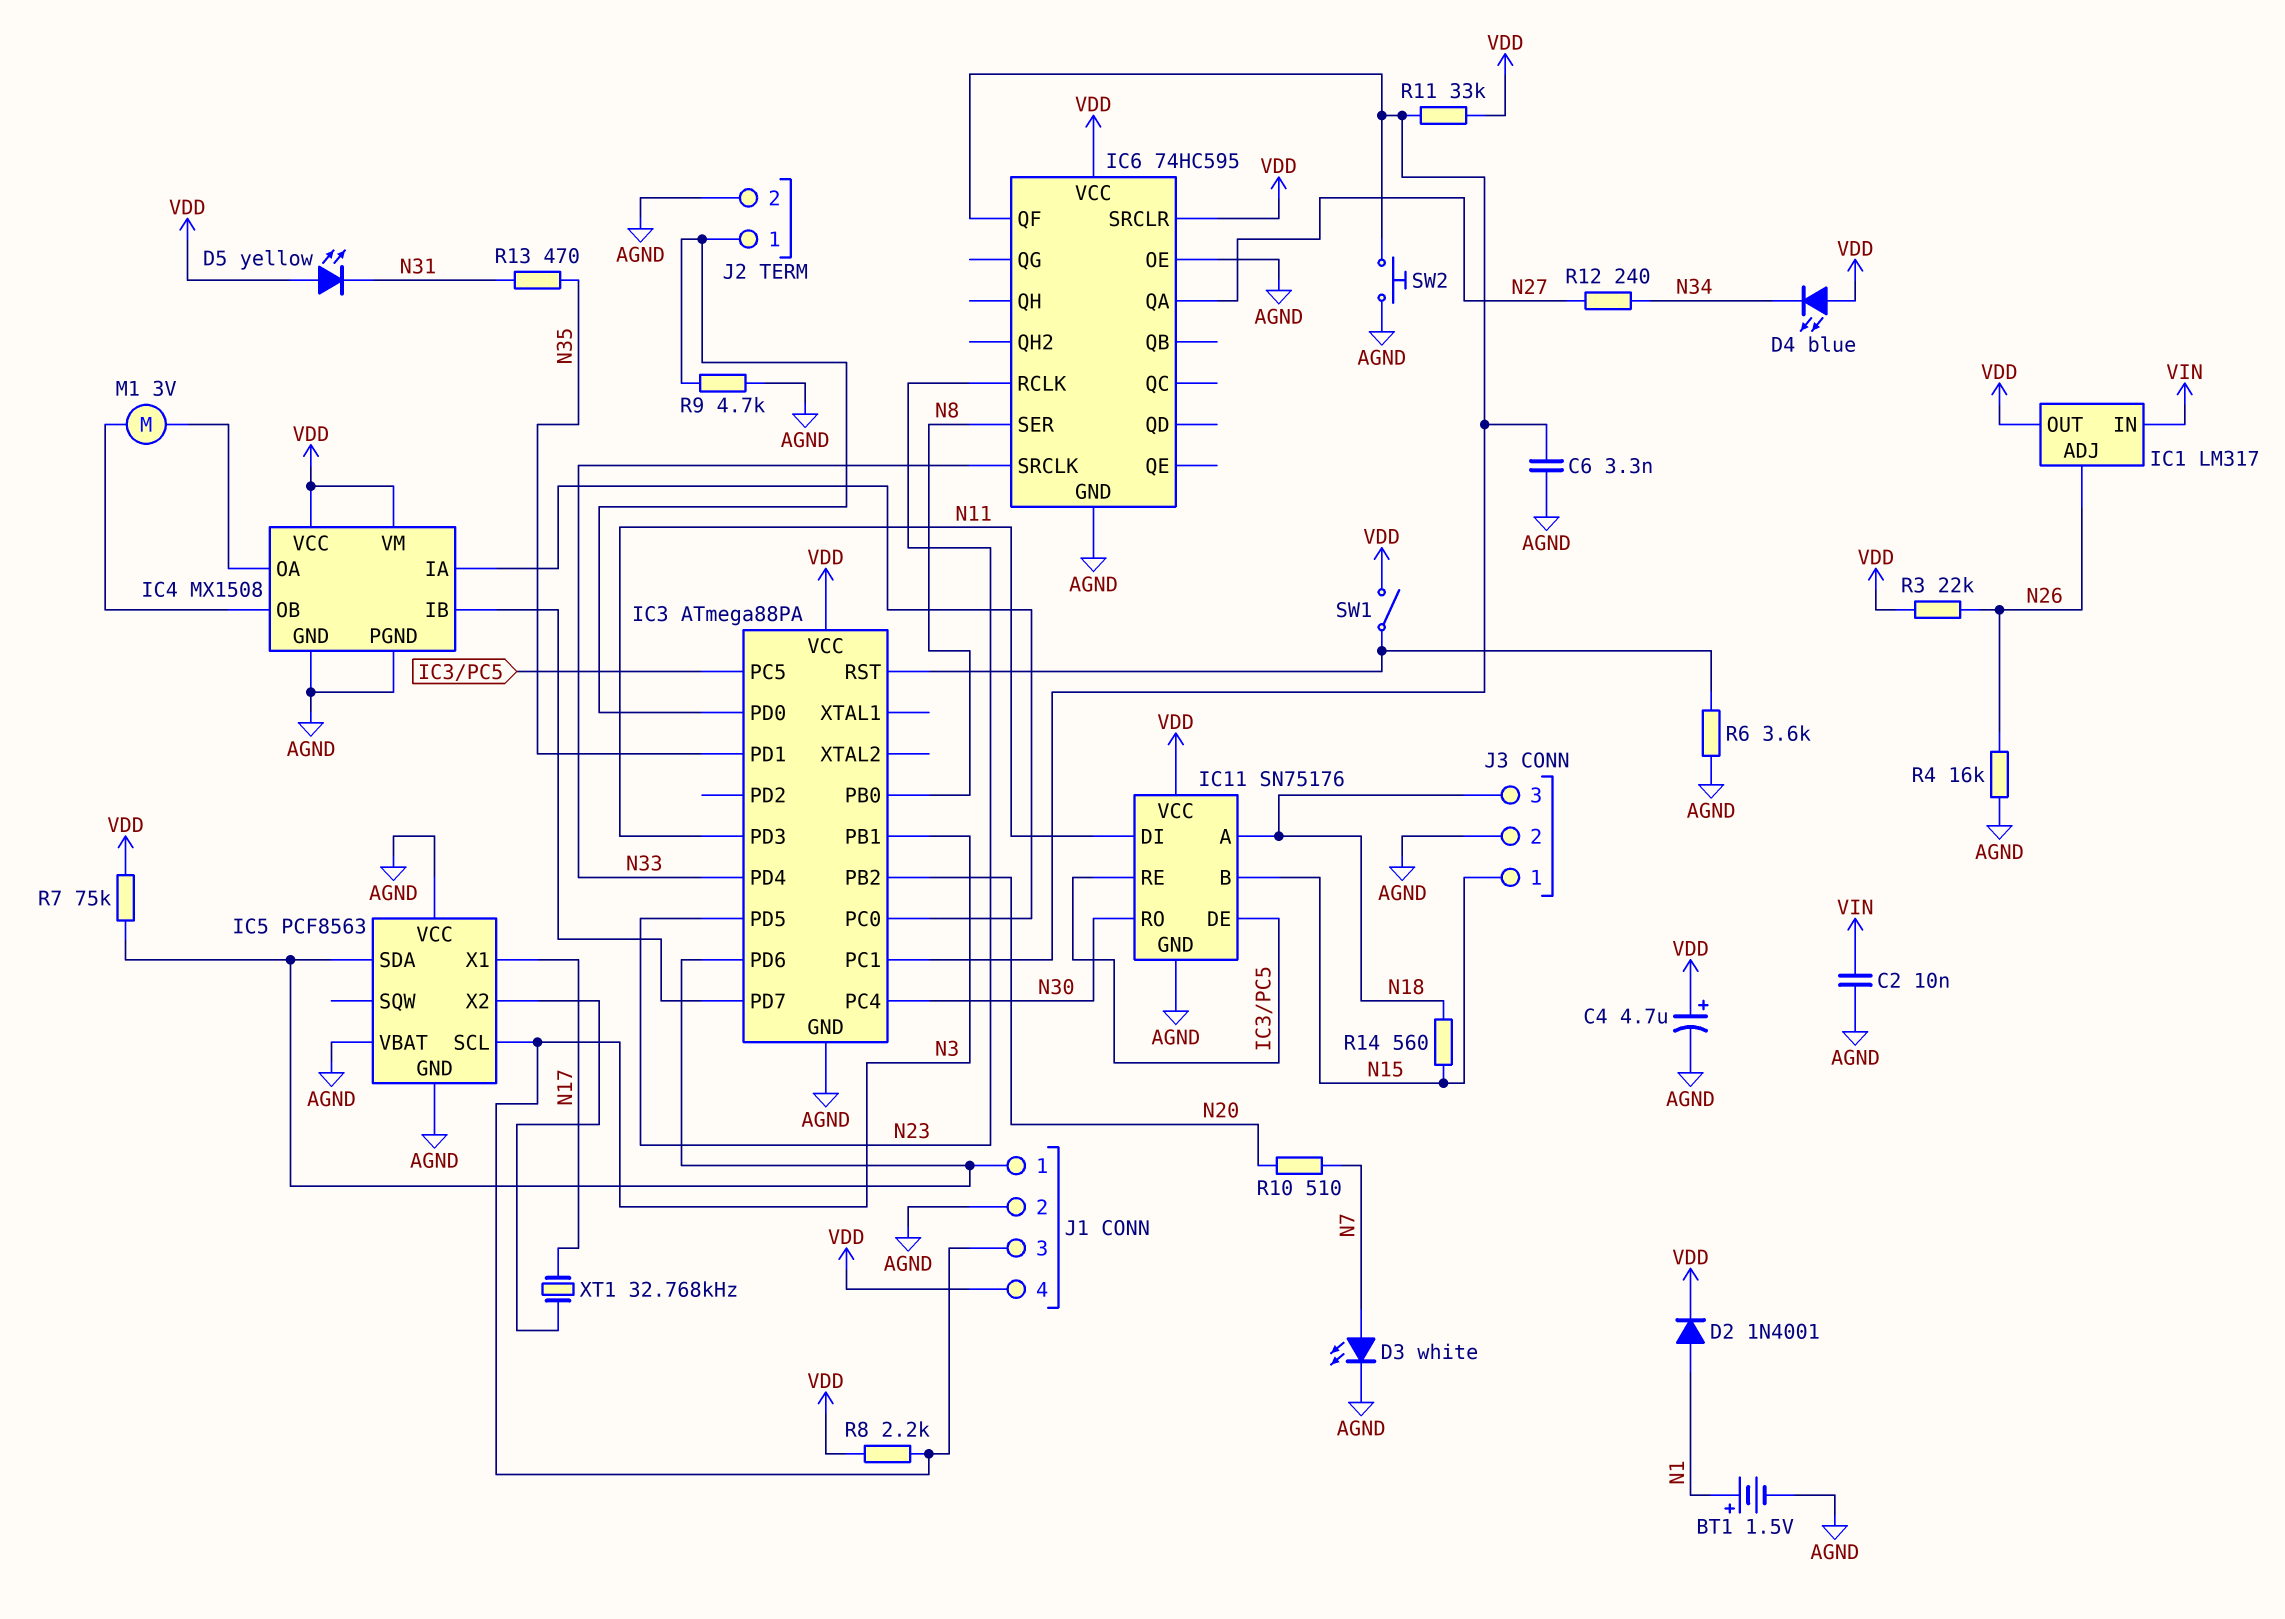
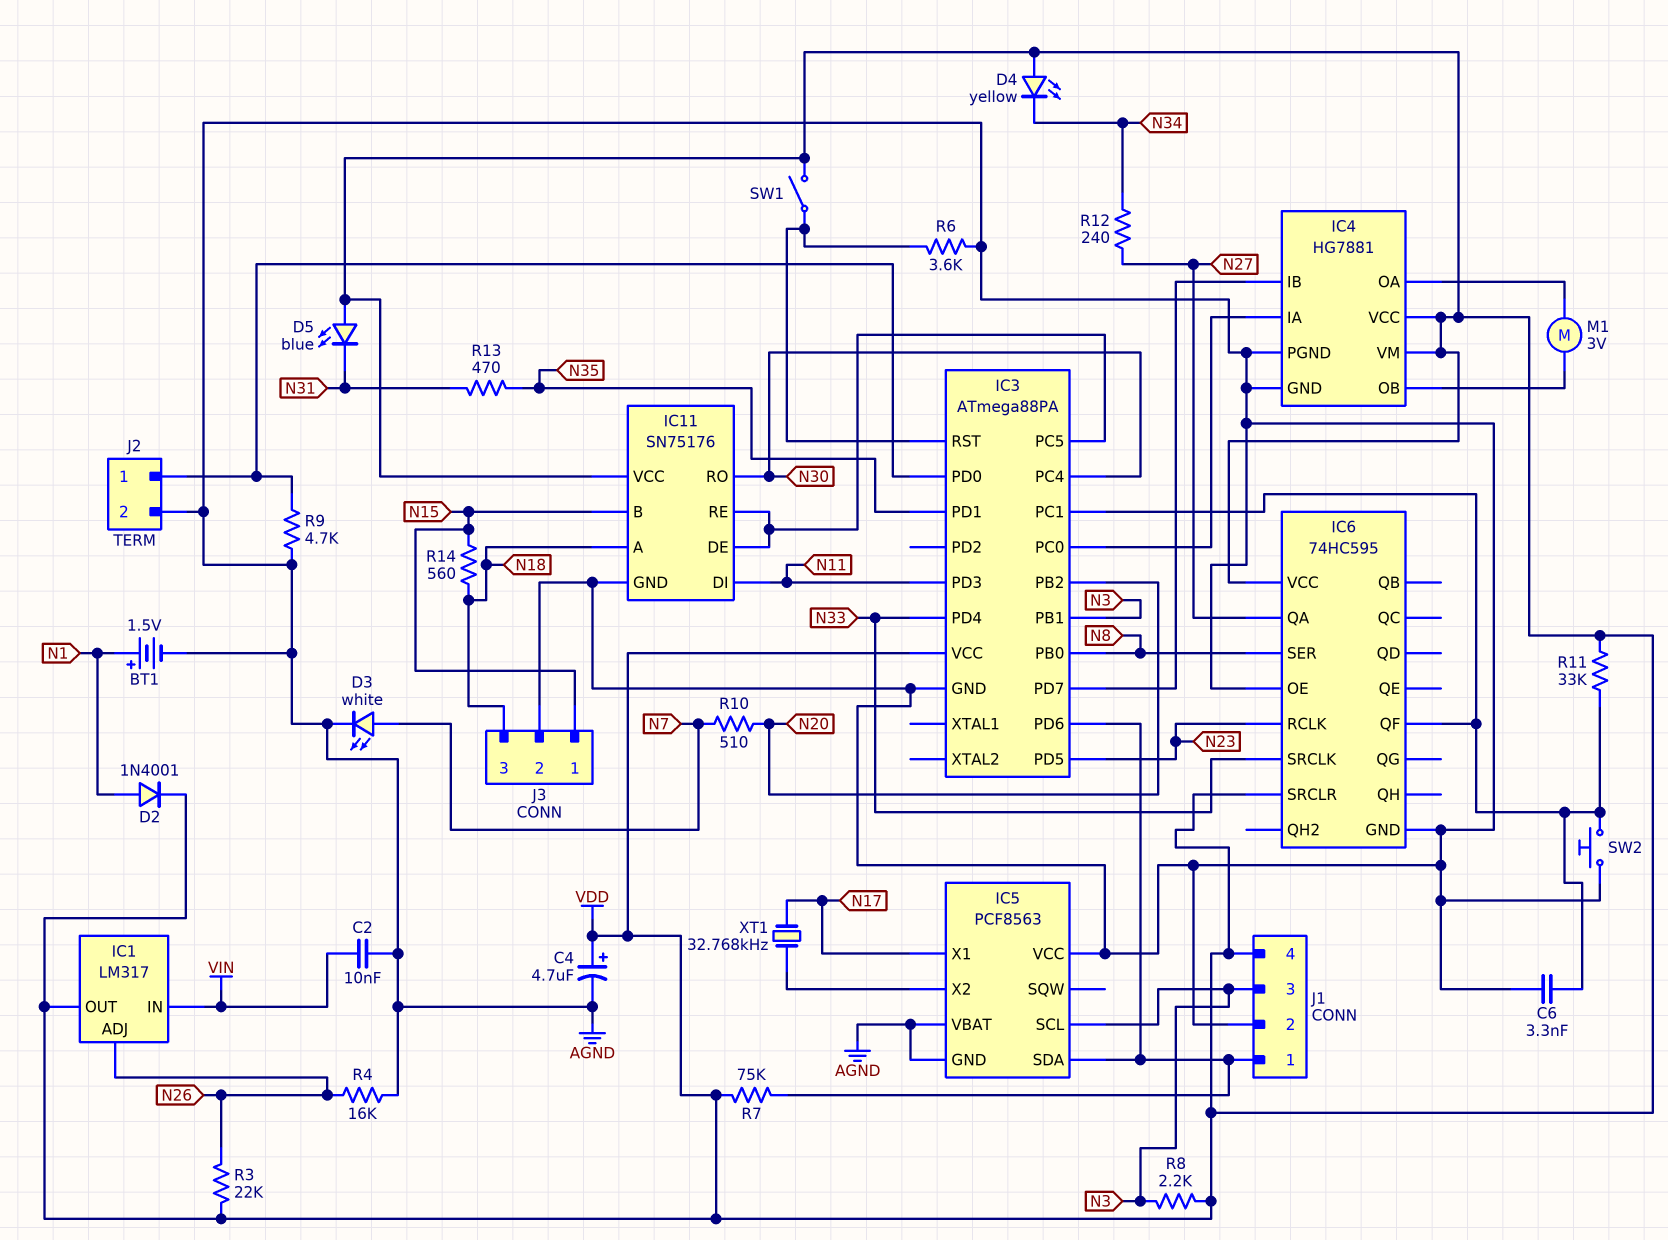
D4: LED blue (A VDD, K N34) -> LED yellow (A VDD, K N34)
D5: LED yellow (A VDD, K N31) -> LED blue (A VDD, K N31)
IC4: MX1508 -> HG7881

